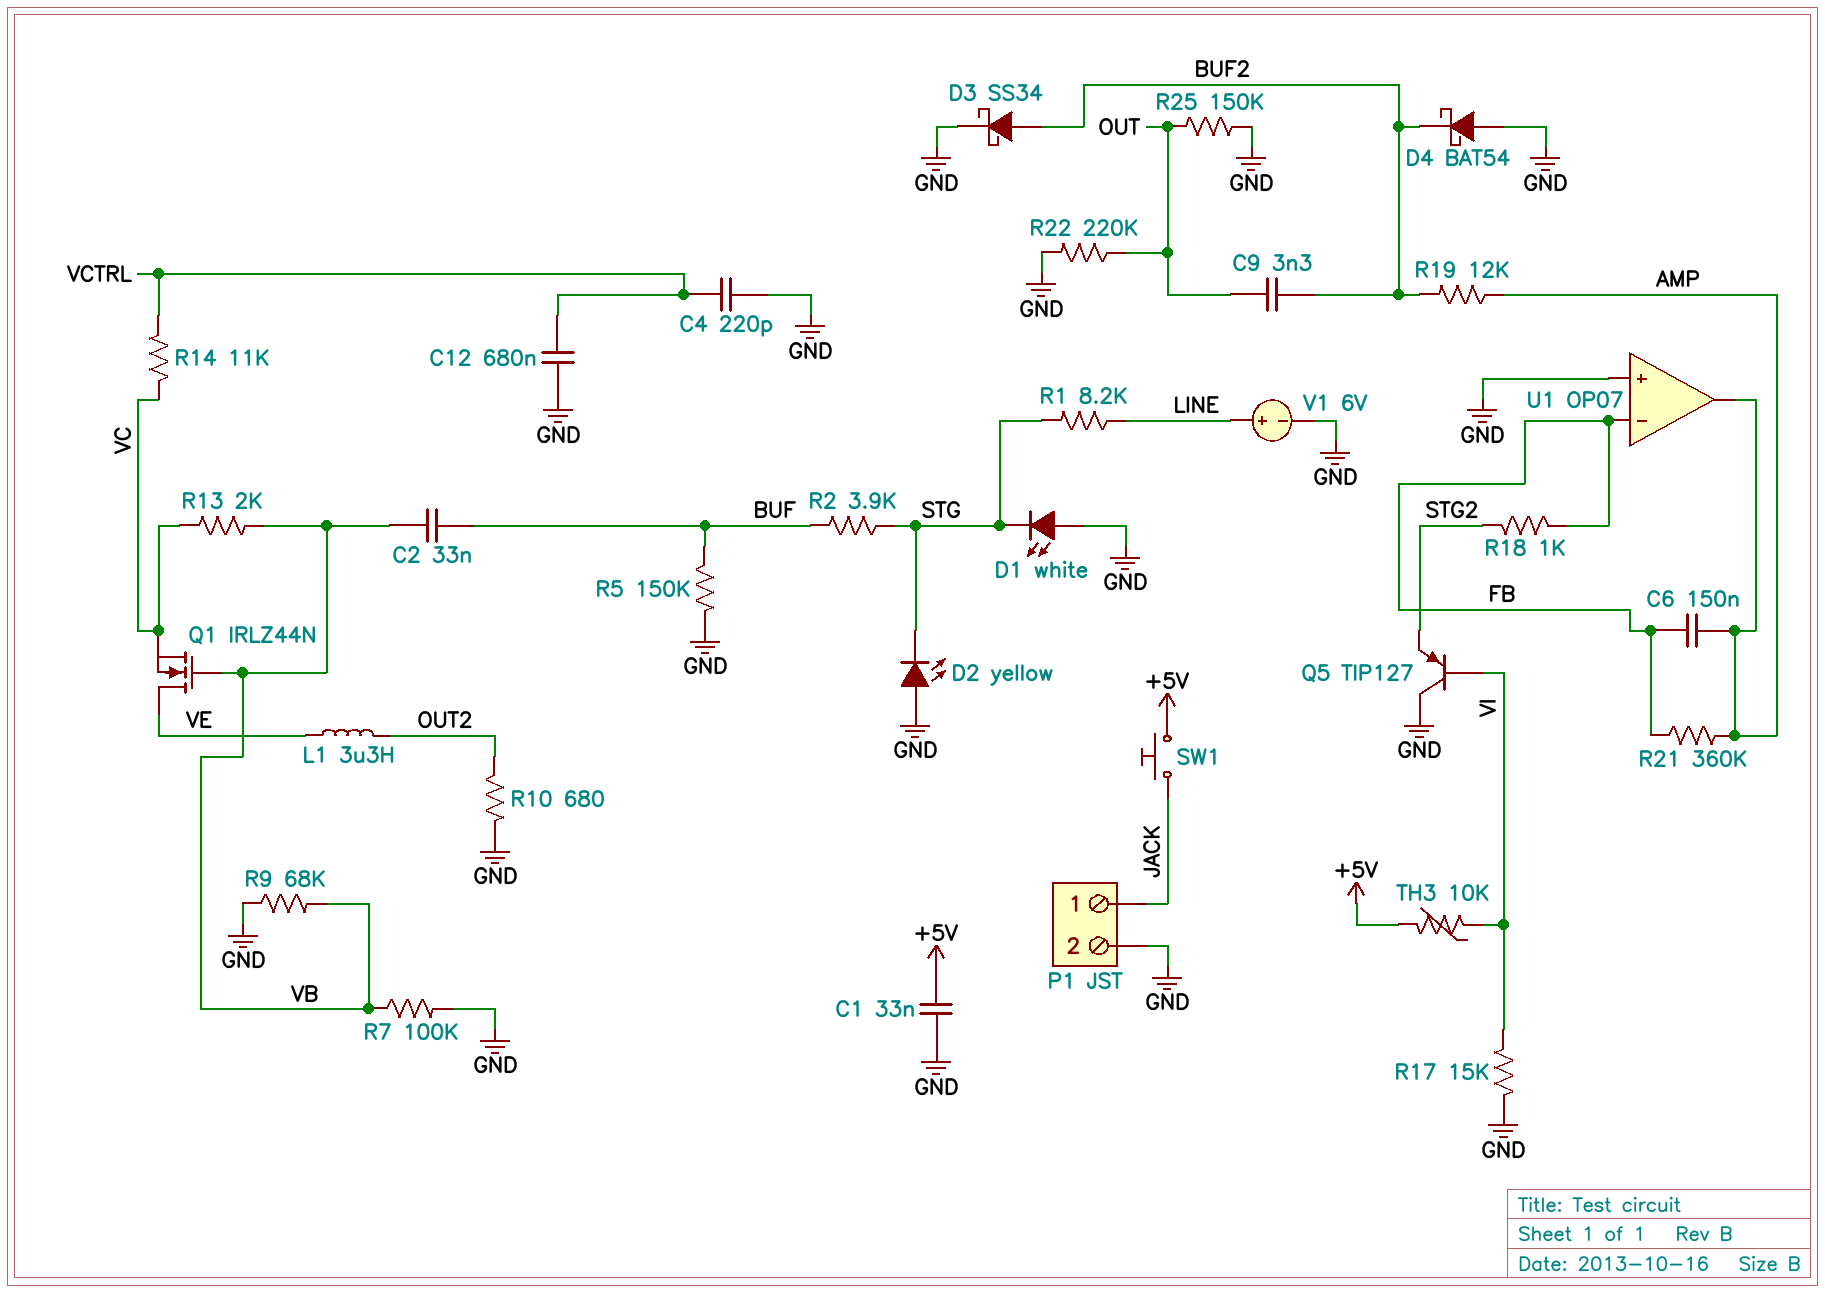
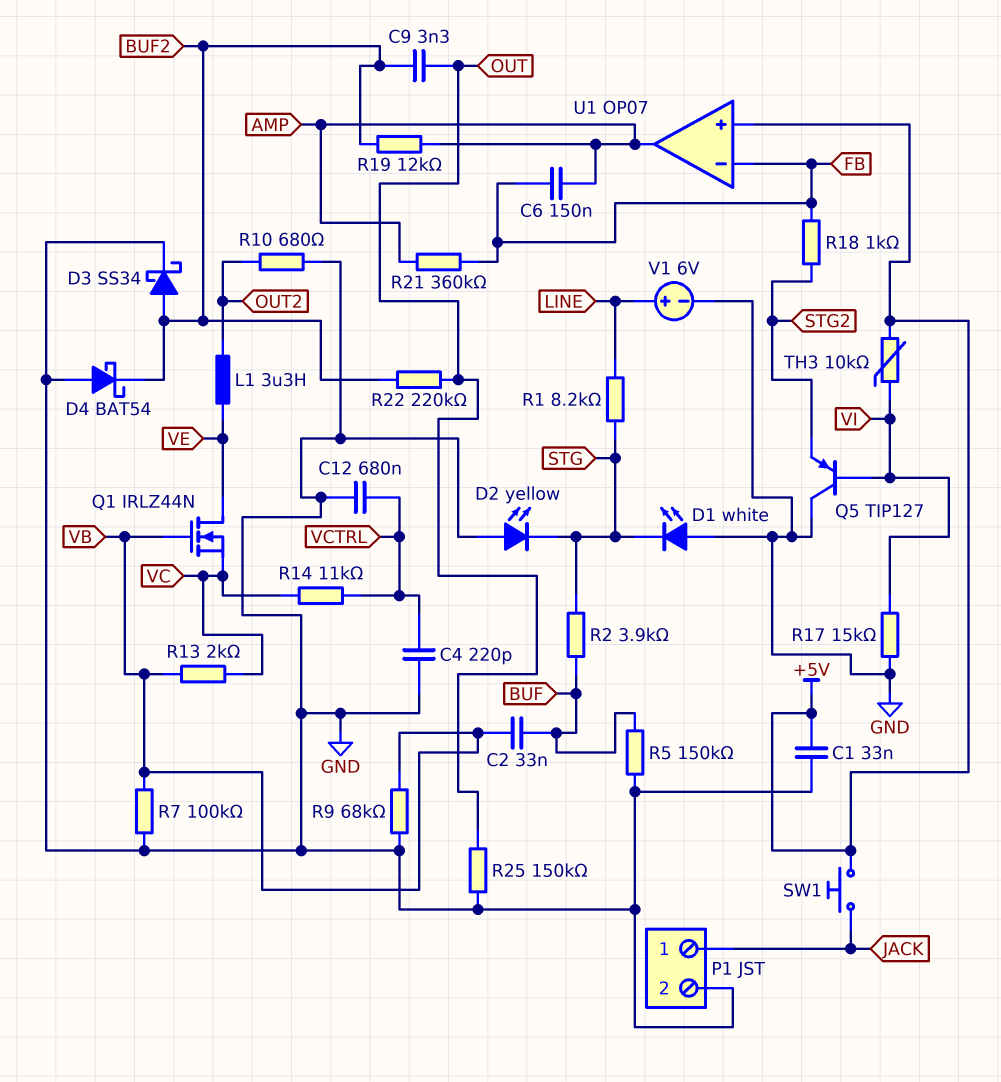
R22: 220k (GND, OUT) -> 220k (BUF2, OUT)
U1 pin in+: GND -> +5V

